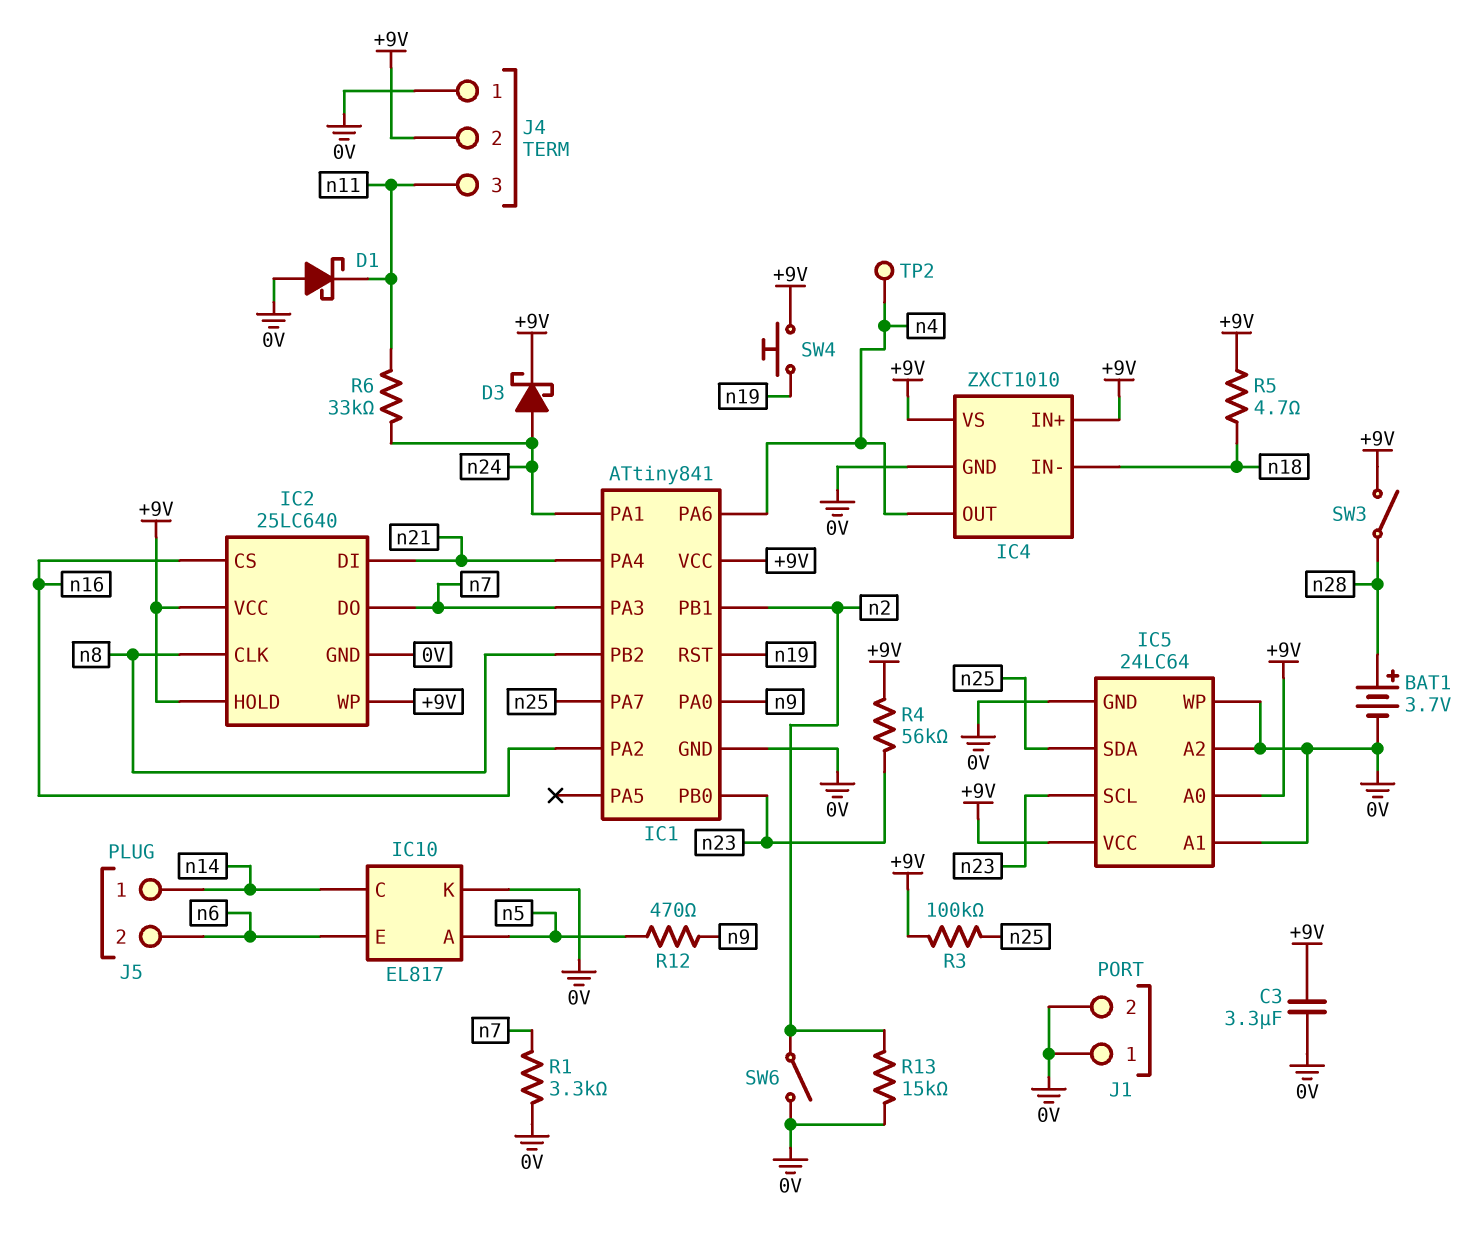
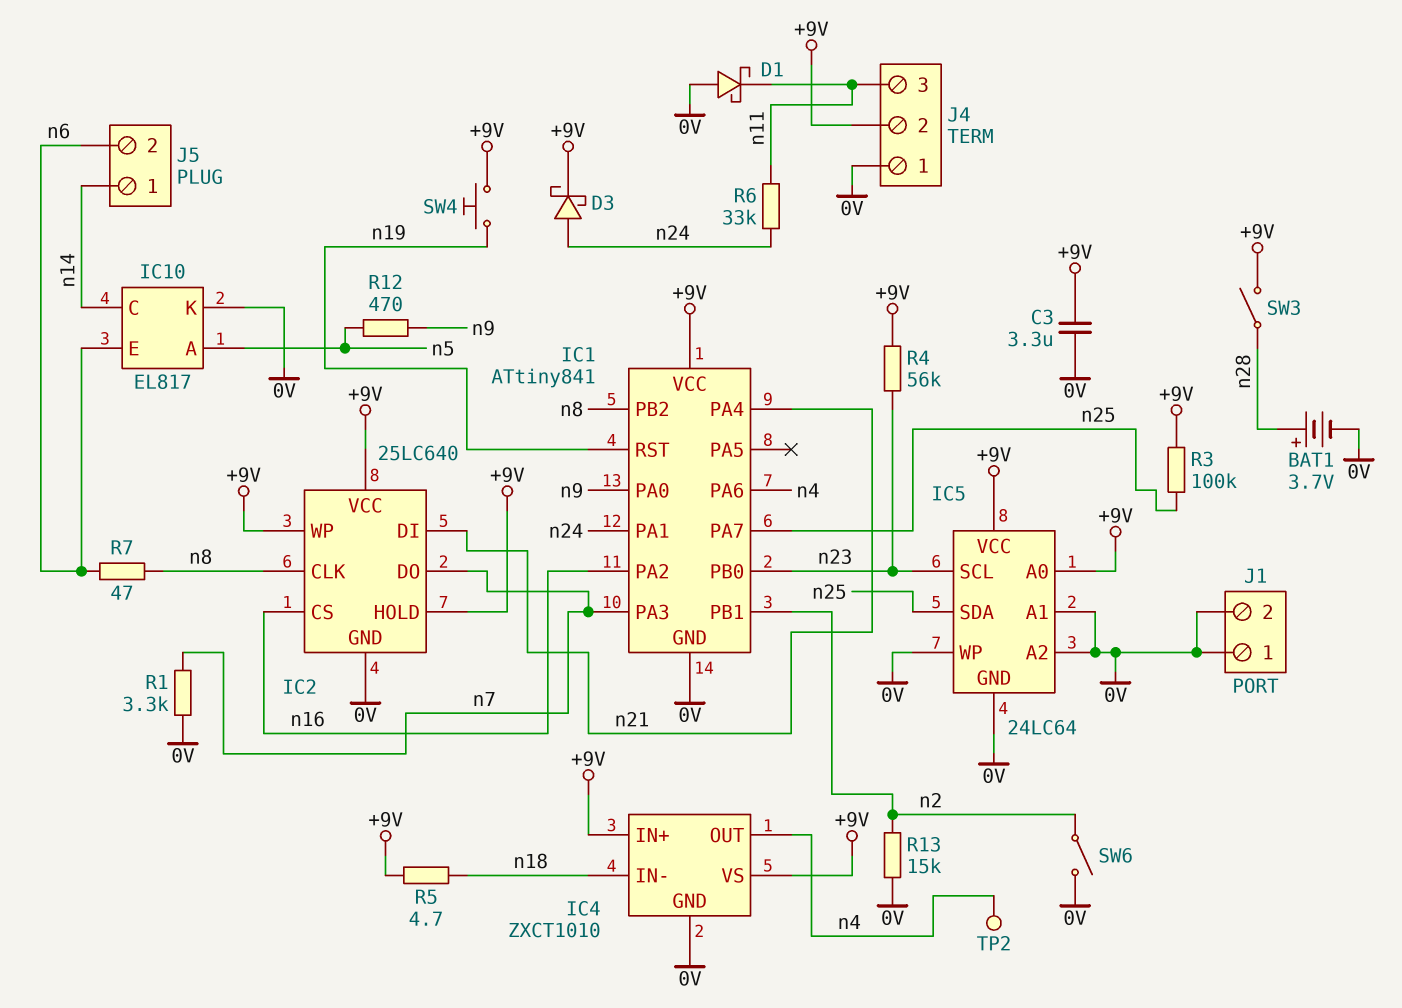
R7: none -> 47 (n6, n8)

